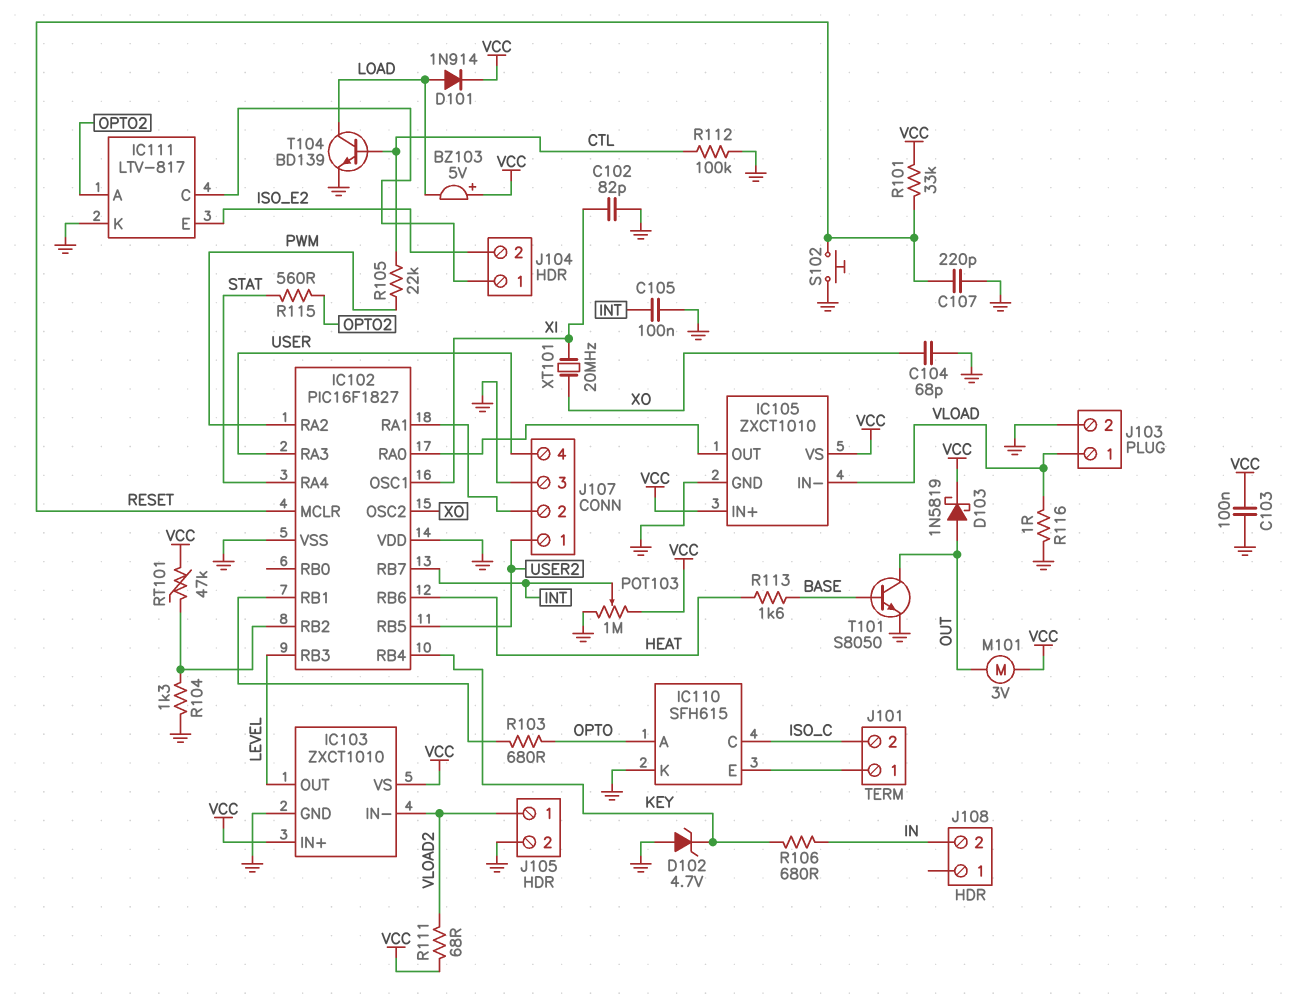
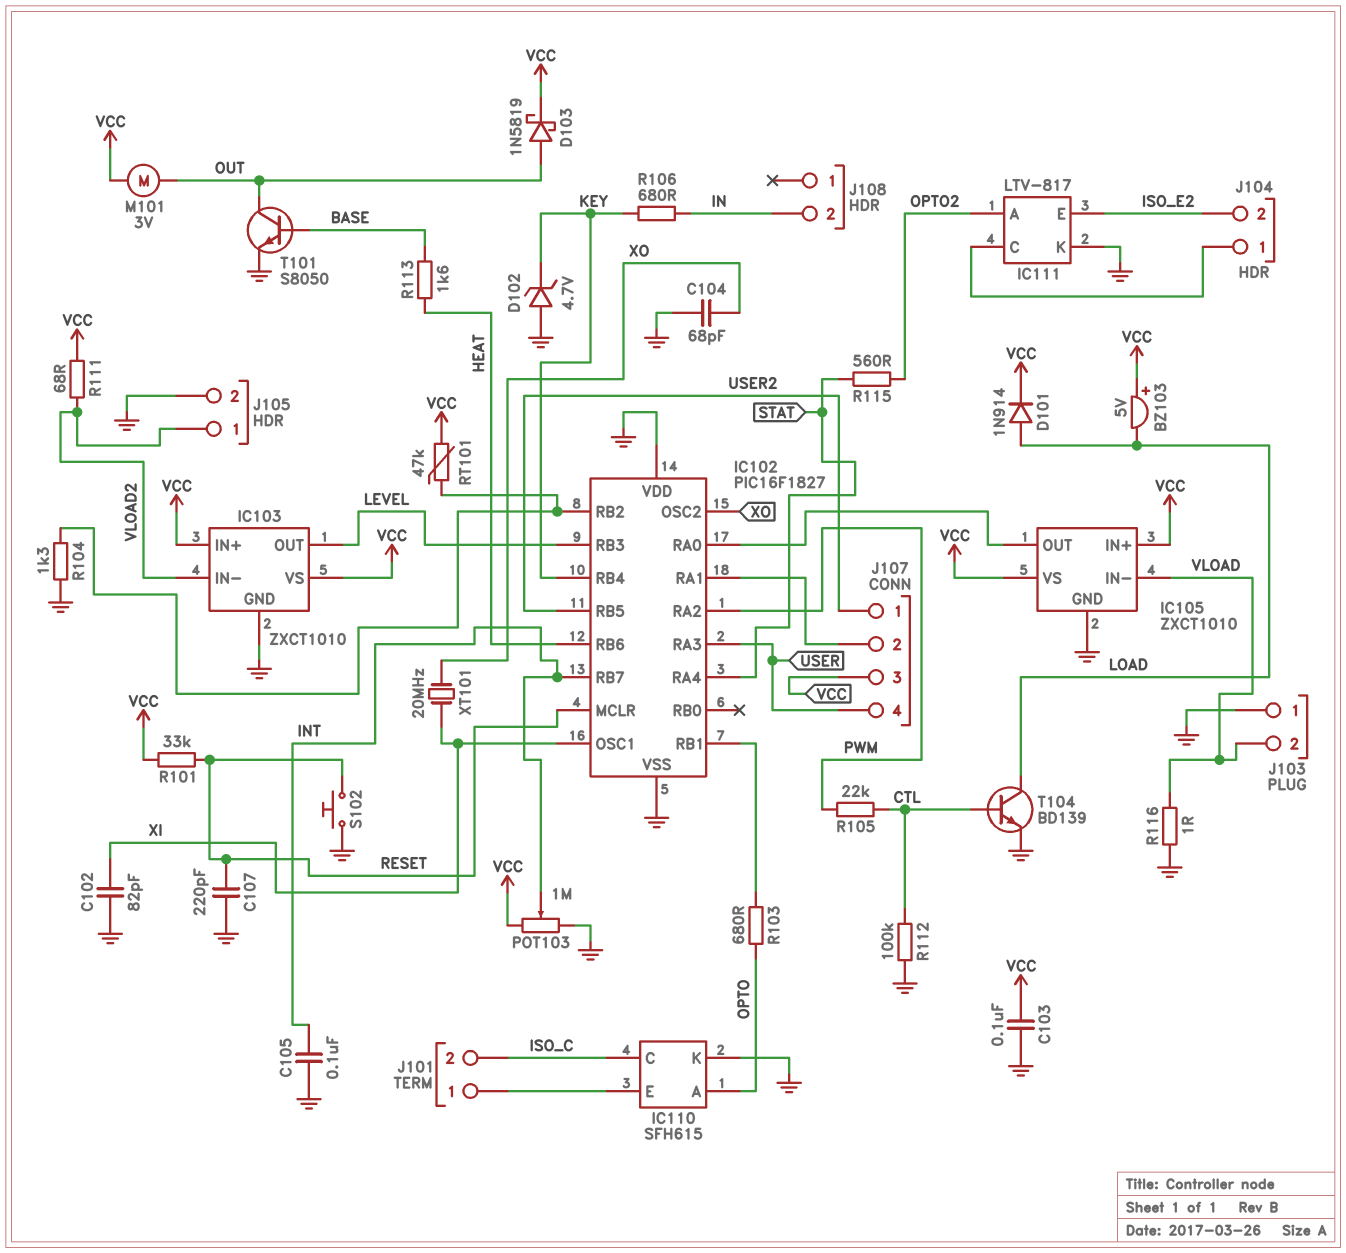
J103 pin 1: VLOAD -> GND
J103 pin 2: GND -> VLOAD
J107 pin 3: GND -> VCC

